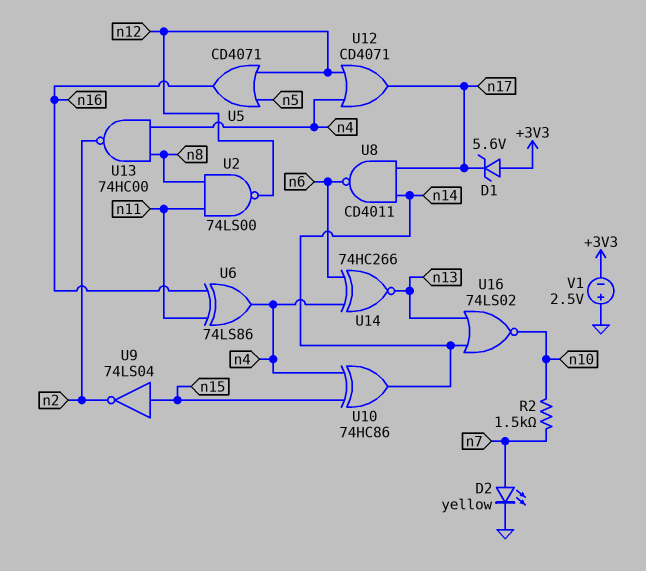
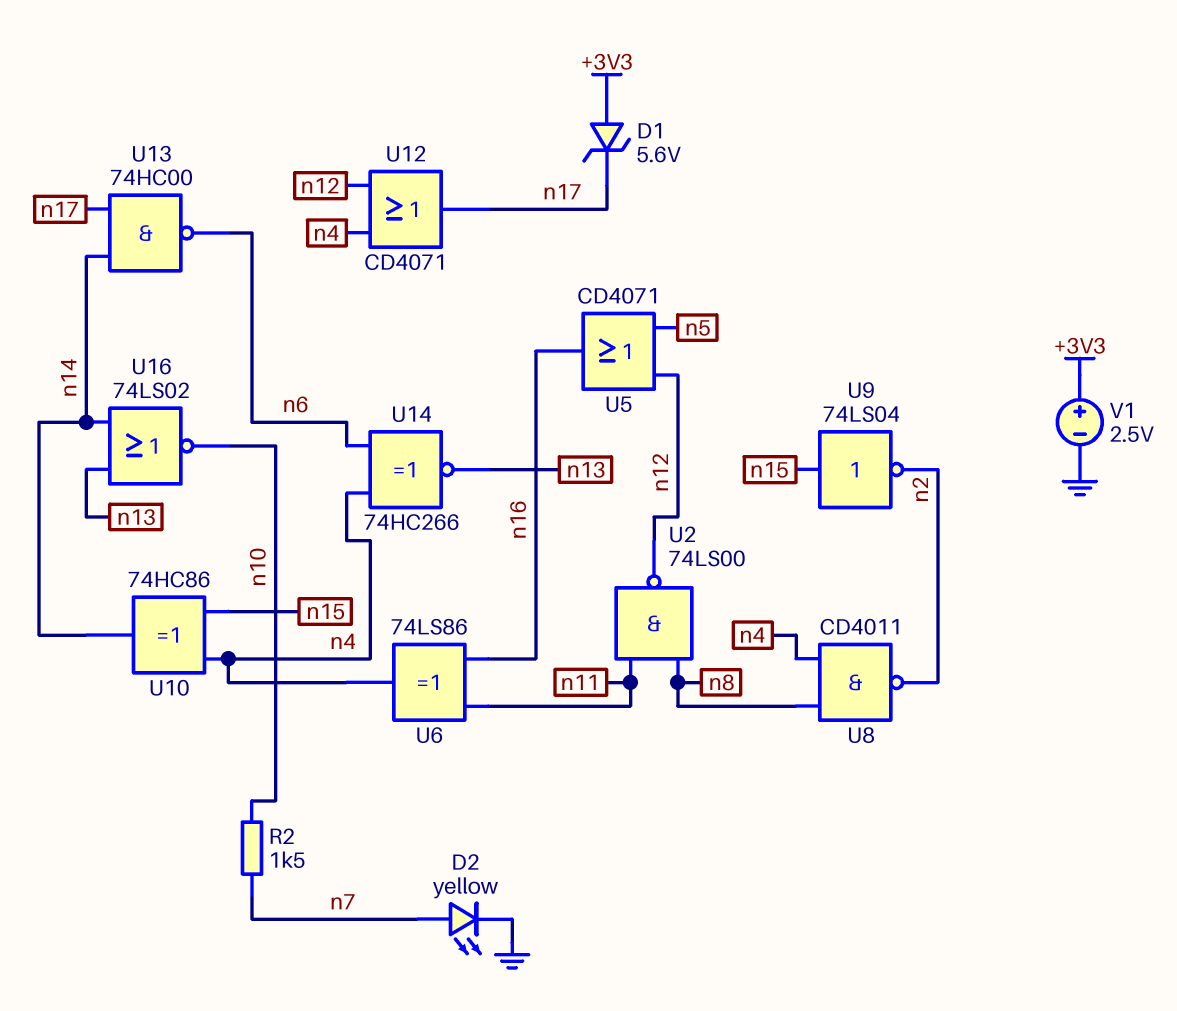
U8: NAND CD4011 (in n14, in n17, out n6) -> NAND CD4011 (in n4, in n8, out n2)
U13: NAND 74HC00 (in n4, in n8, out n2) -> NAND 74HC00 (in n14, in n17, out n6)
V1: 2.5V (plus GND, minus +3V3) -> 2.5V (plus +3V3, minus GND)

